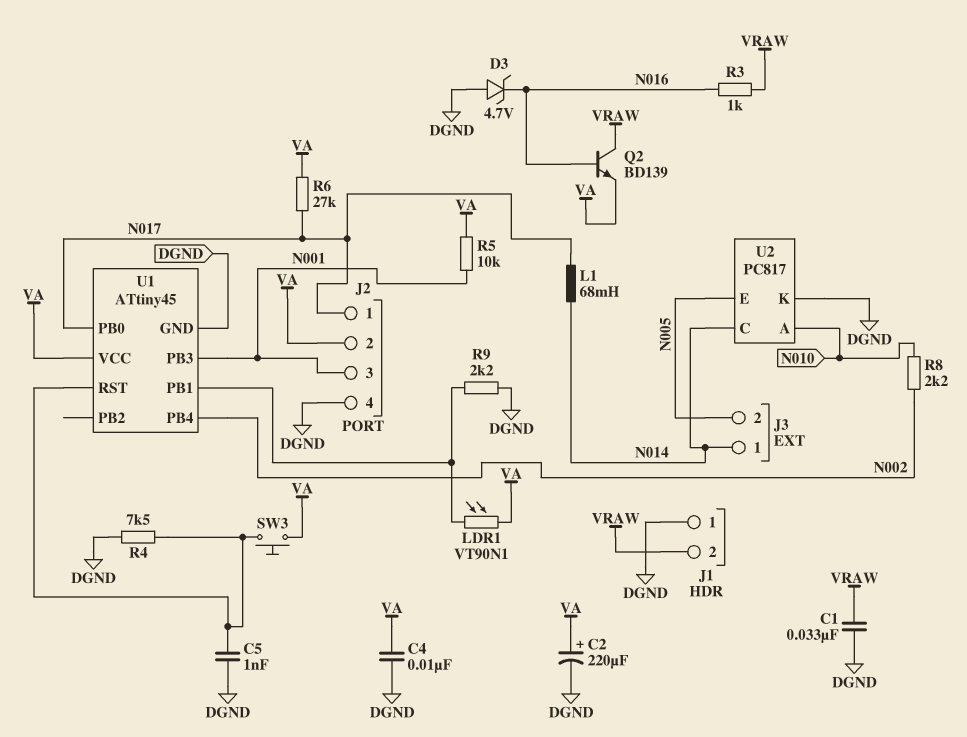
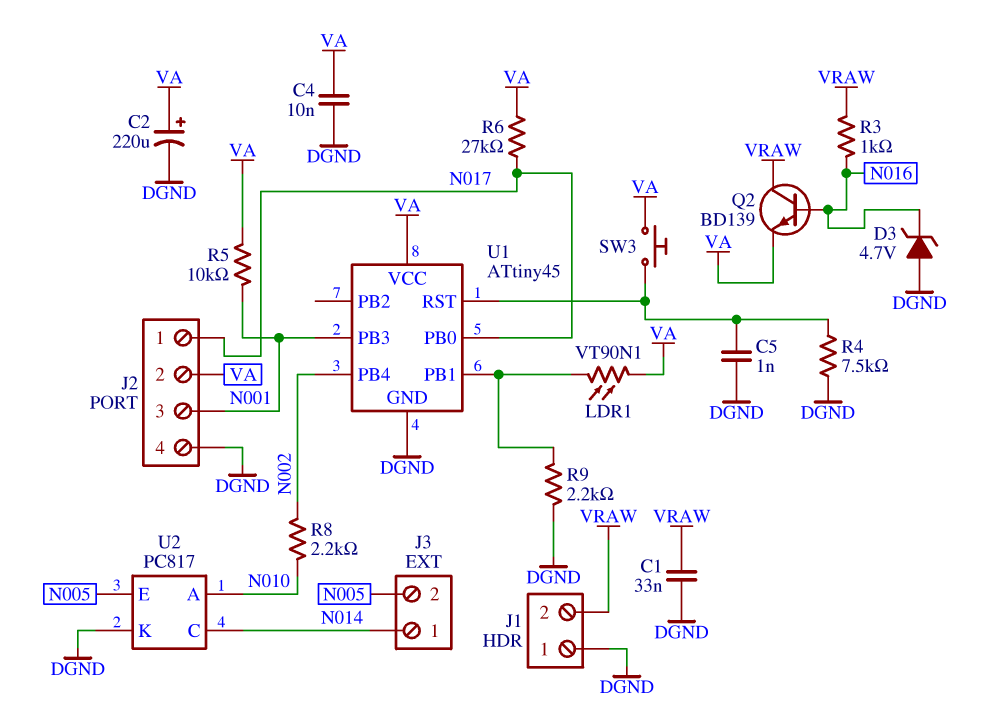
L1: 68mH (N014, N017) -> none

